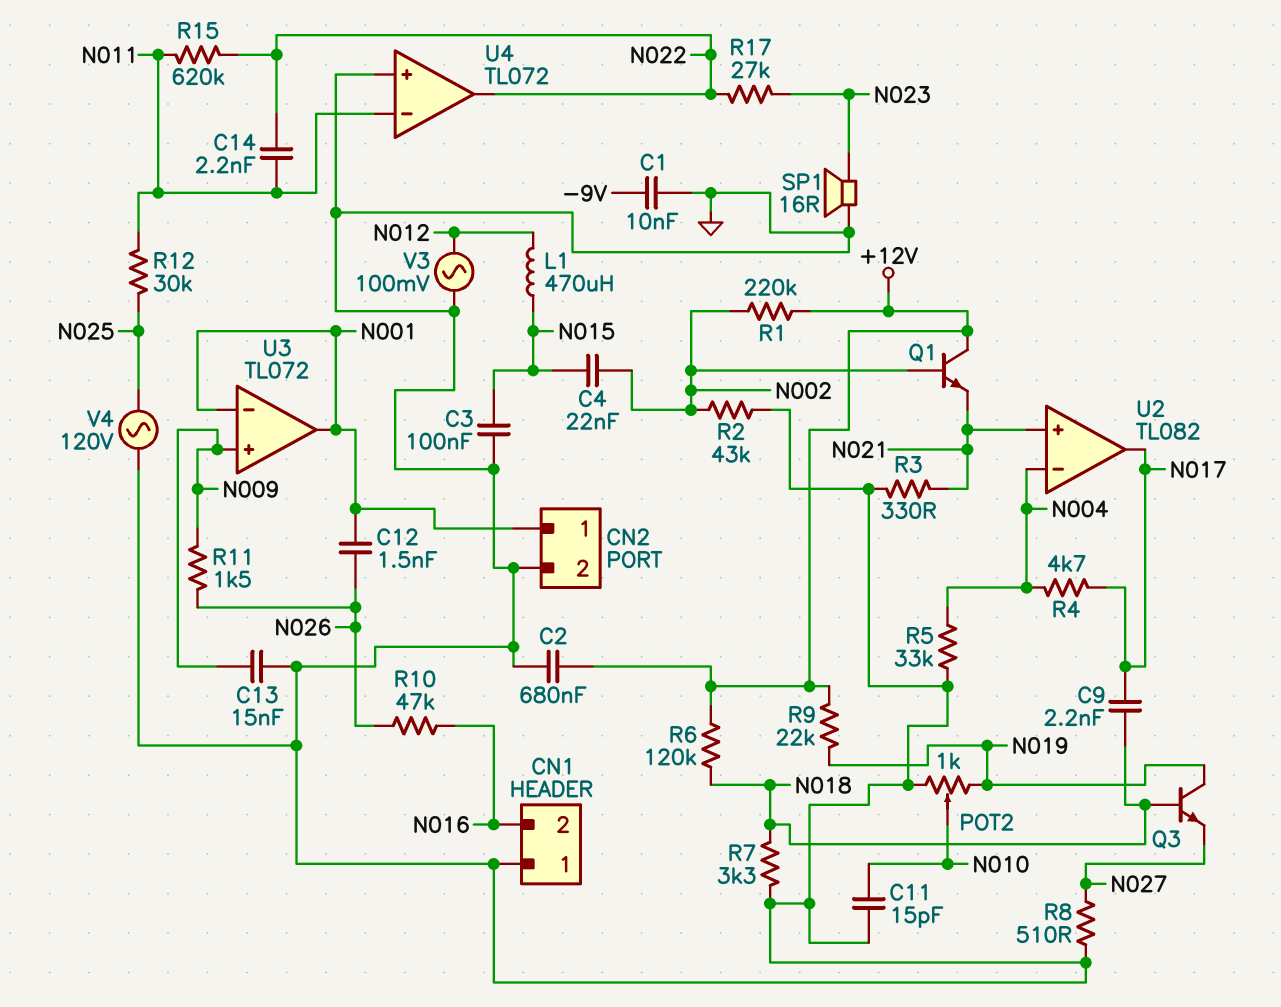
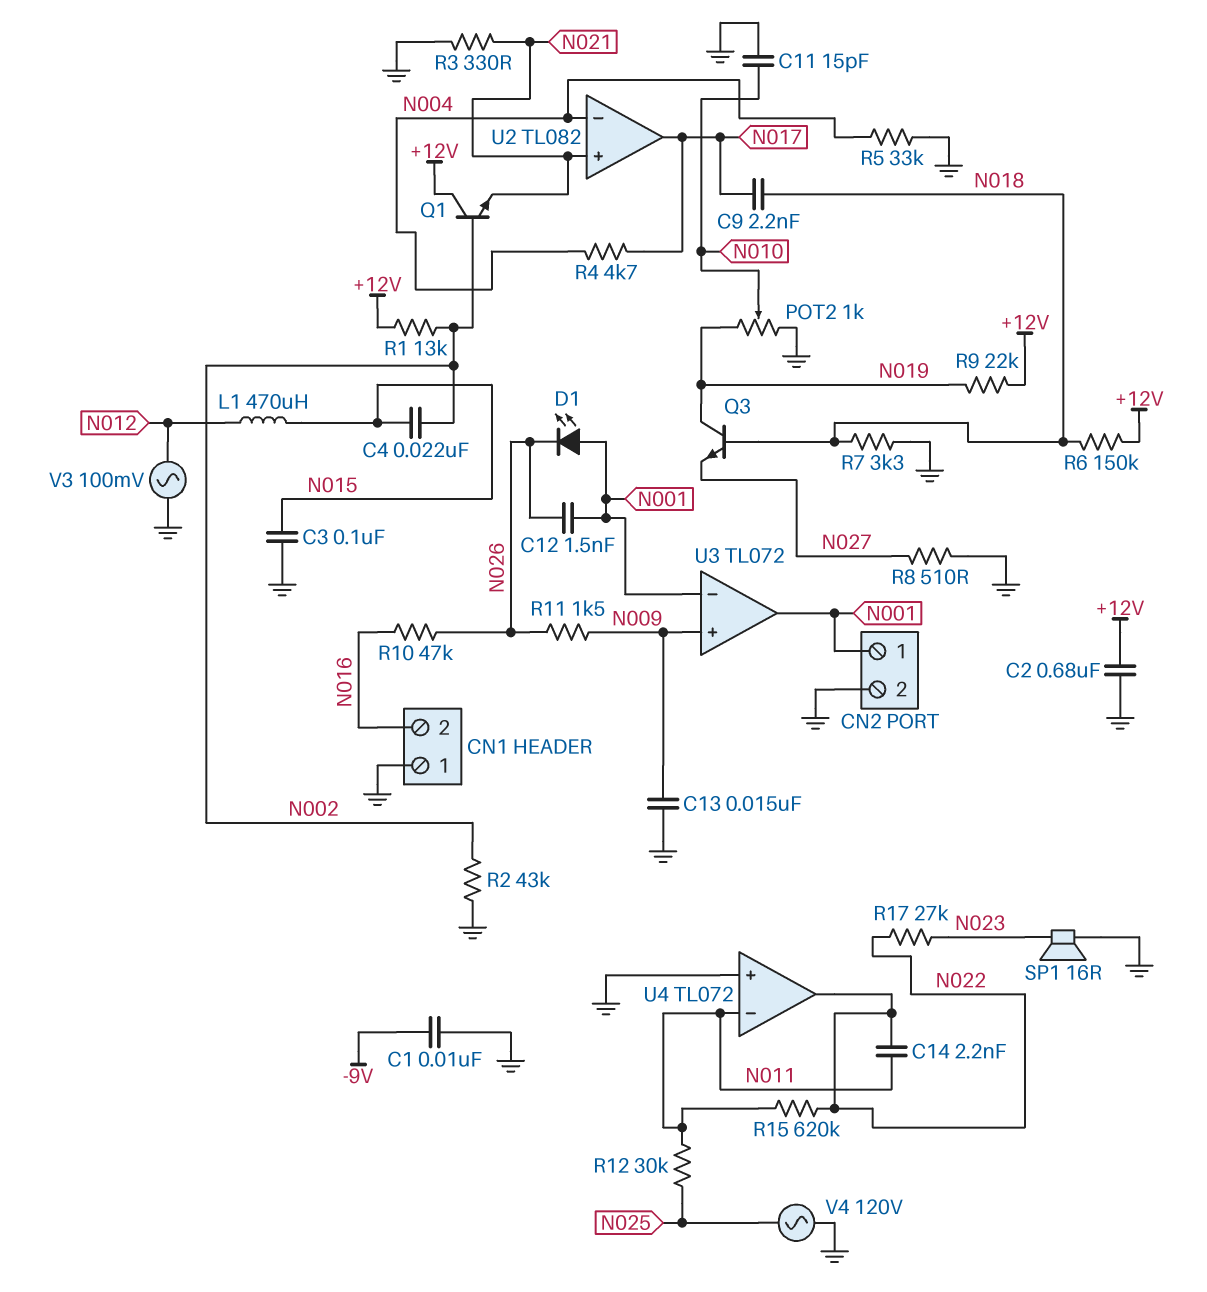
D1: none -> LED (A N001, K N026)
R1: 220k (+12V, N002) -> 13k (+12V, N002)
R6: 120k (+12V, N018) -> 150k (+12V, N018)

